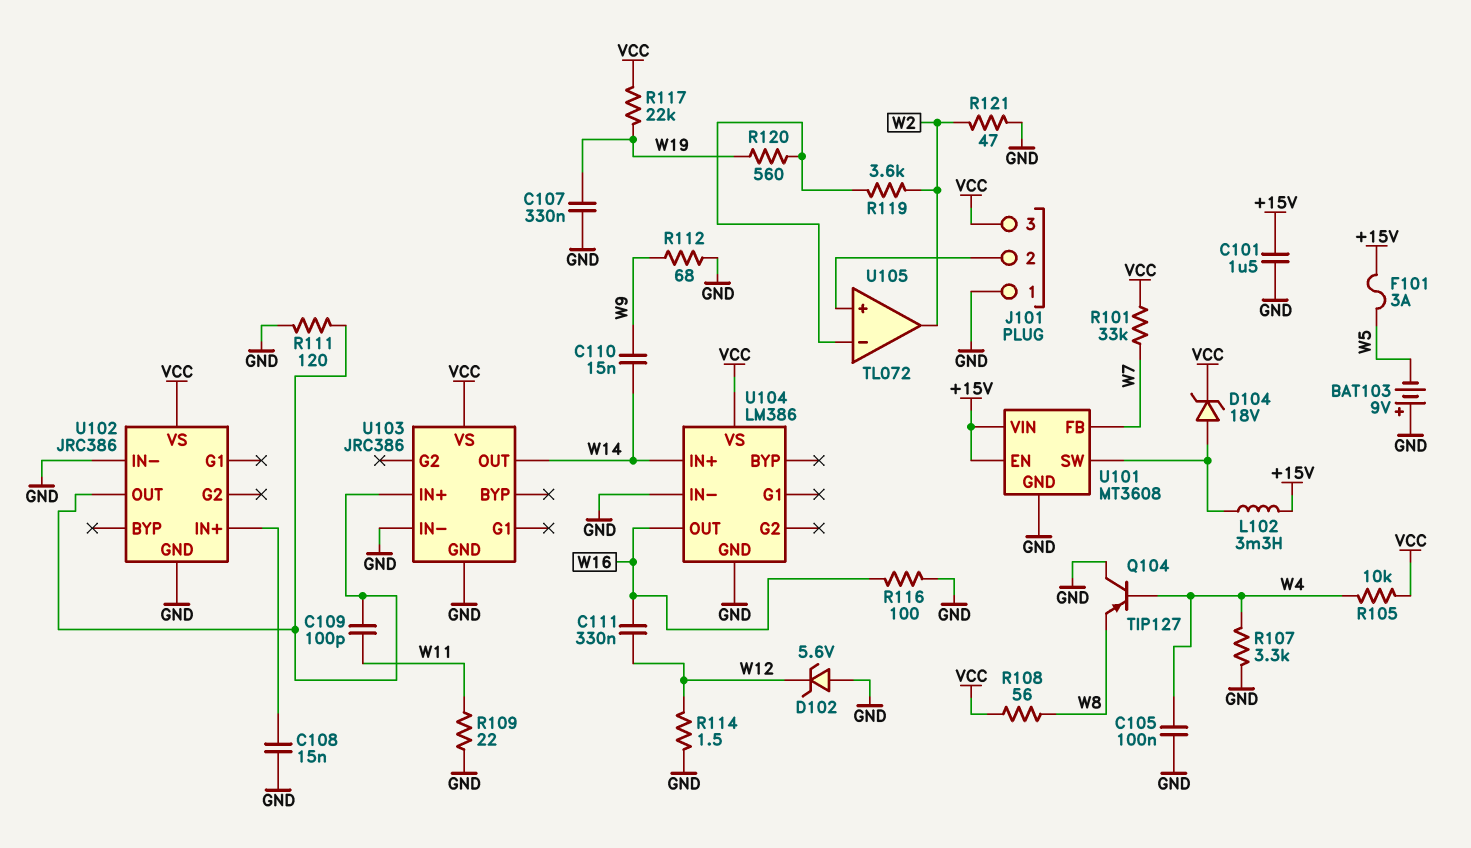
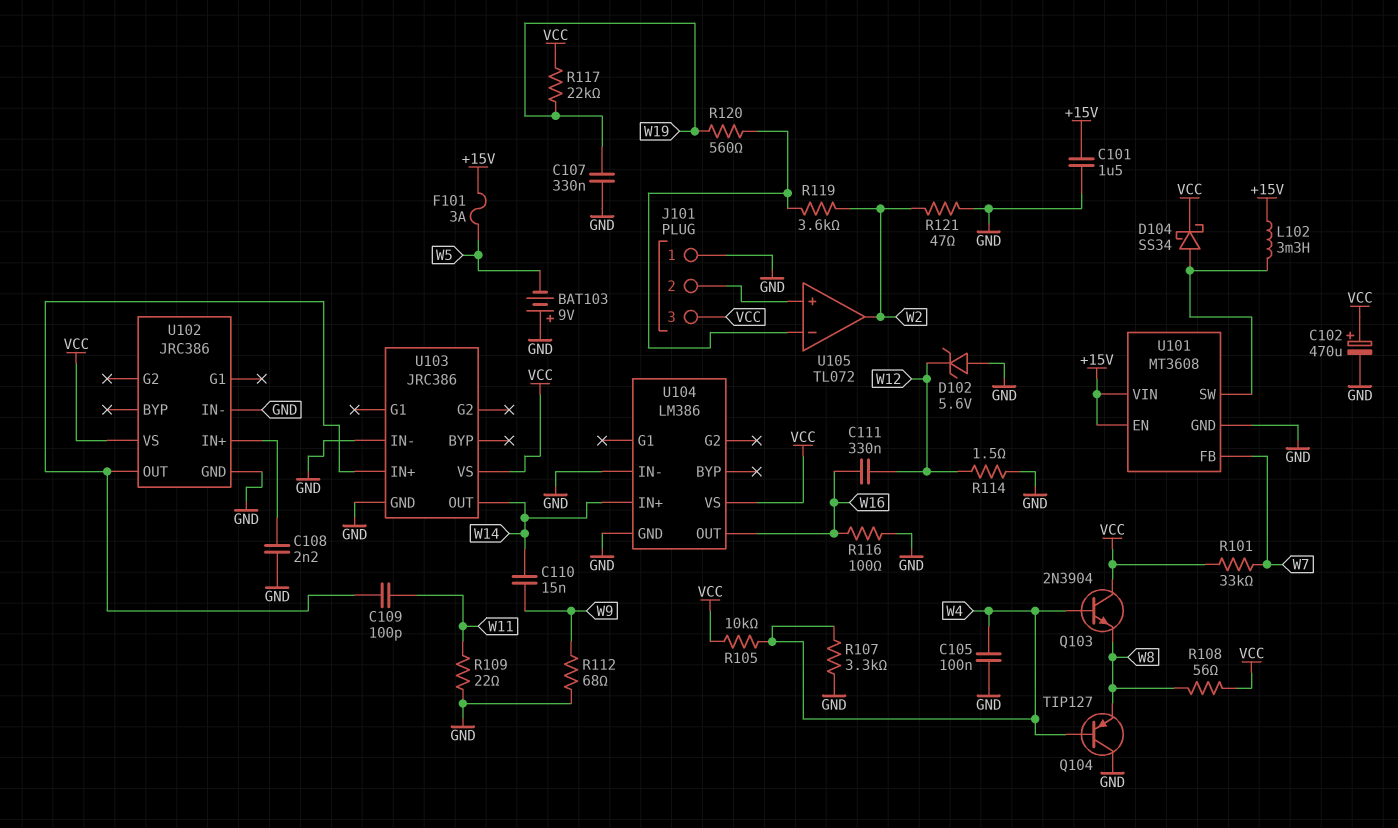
C102: none -> 470uF (plus VCC, minus GND)
C108: 15nF (GND, U102/IN+) -> 2.2nF (GND, U102/IN+)
D104: zener 18V (A U101/SW, K VCC) -> schottky SS34 (A U101/SW, K VCC)
Q103: none -> NPN 2N3904 (B W4, C VCC, E W8)
R111: 120 (GND, U102/OUT) -> none

